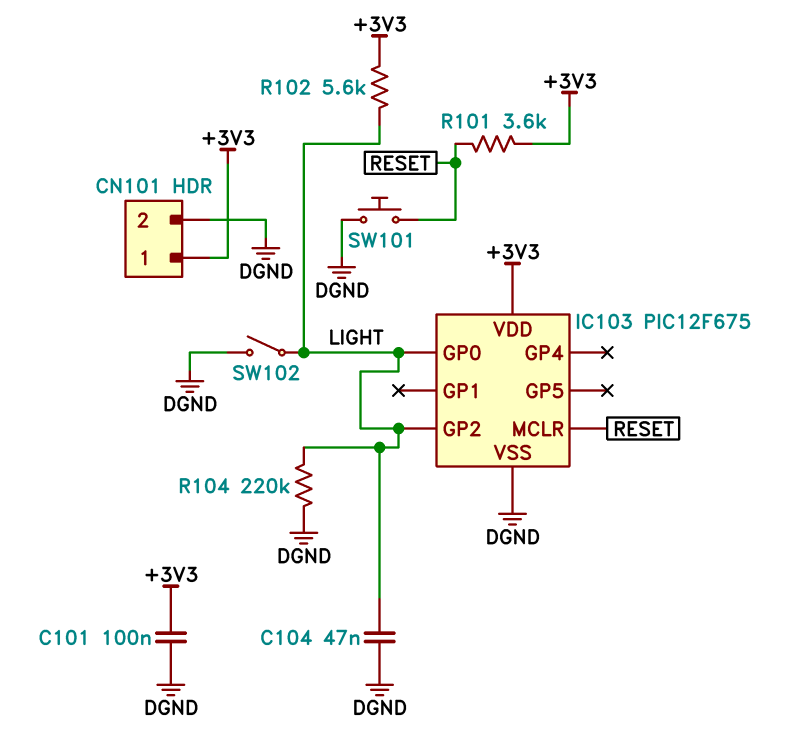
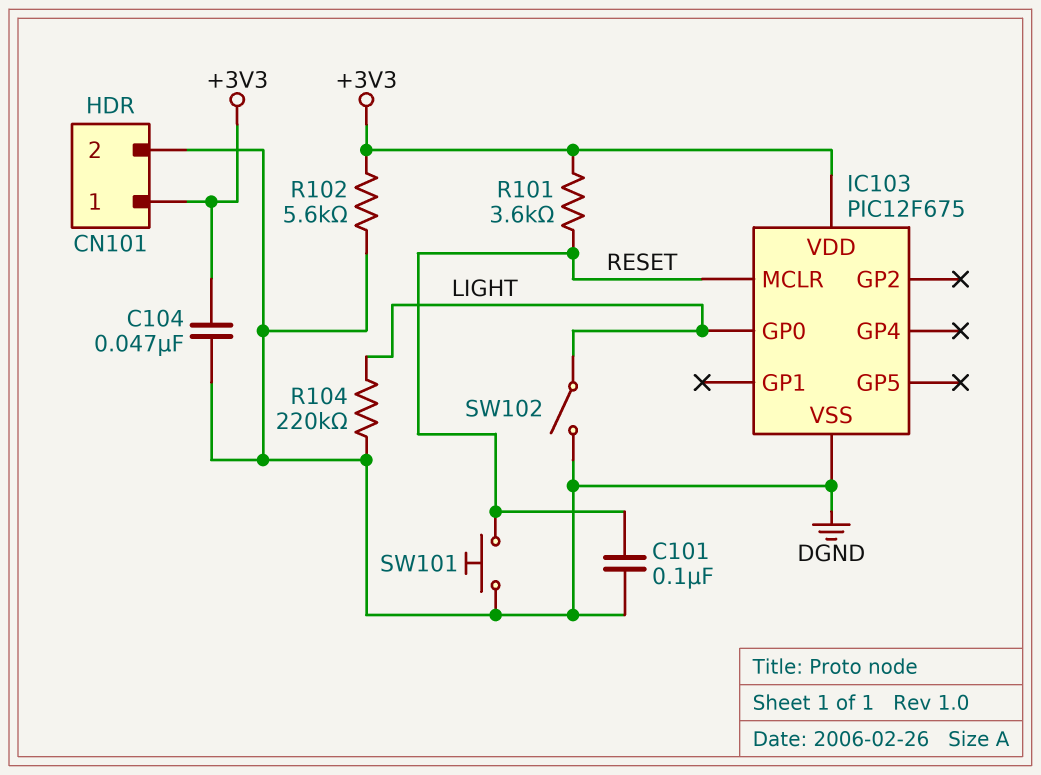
C101: 100nF (+3V3, DGND) -> 100nF (DGND, RESET)
C104: 47nF (DGND, LIGHT) -> 47nF (+3V3, DGND)
IC103 pin GP2: LIGHT -> none
R102: 5.6k (+3V3, LIGHT) -> 5.6k (+3V3, DGND)

